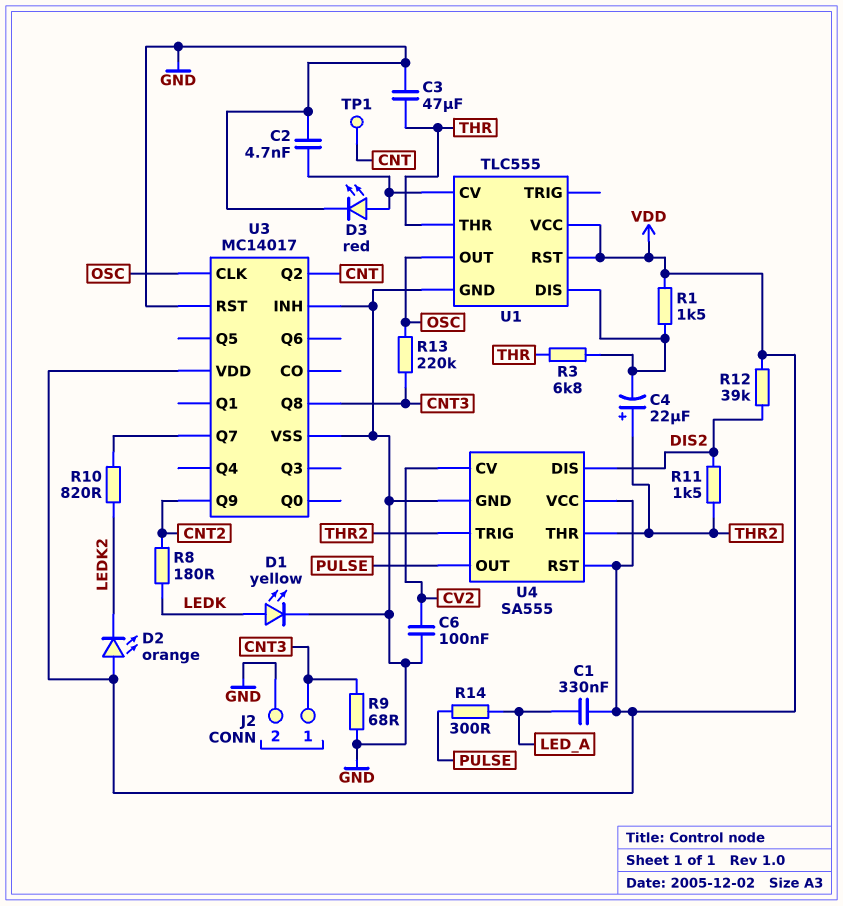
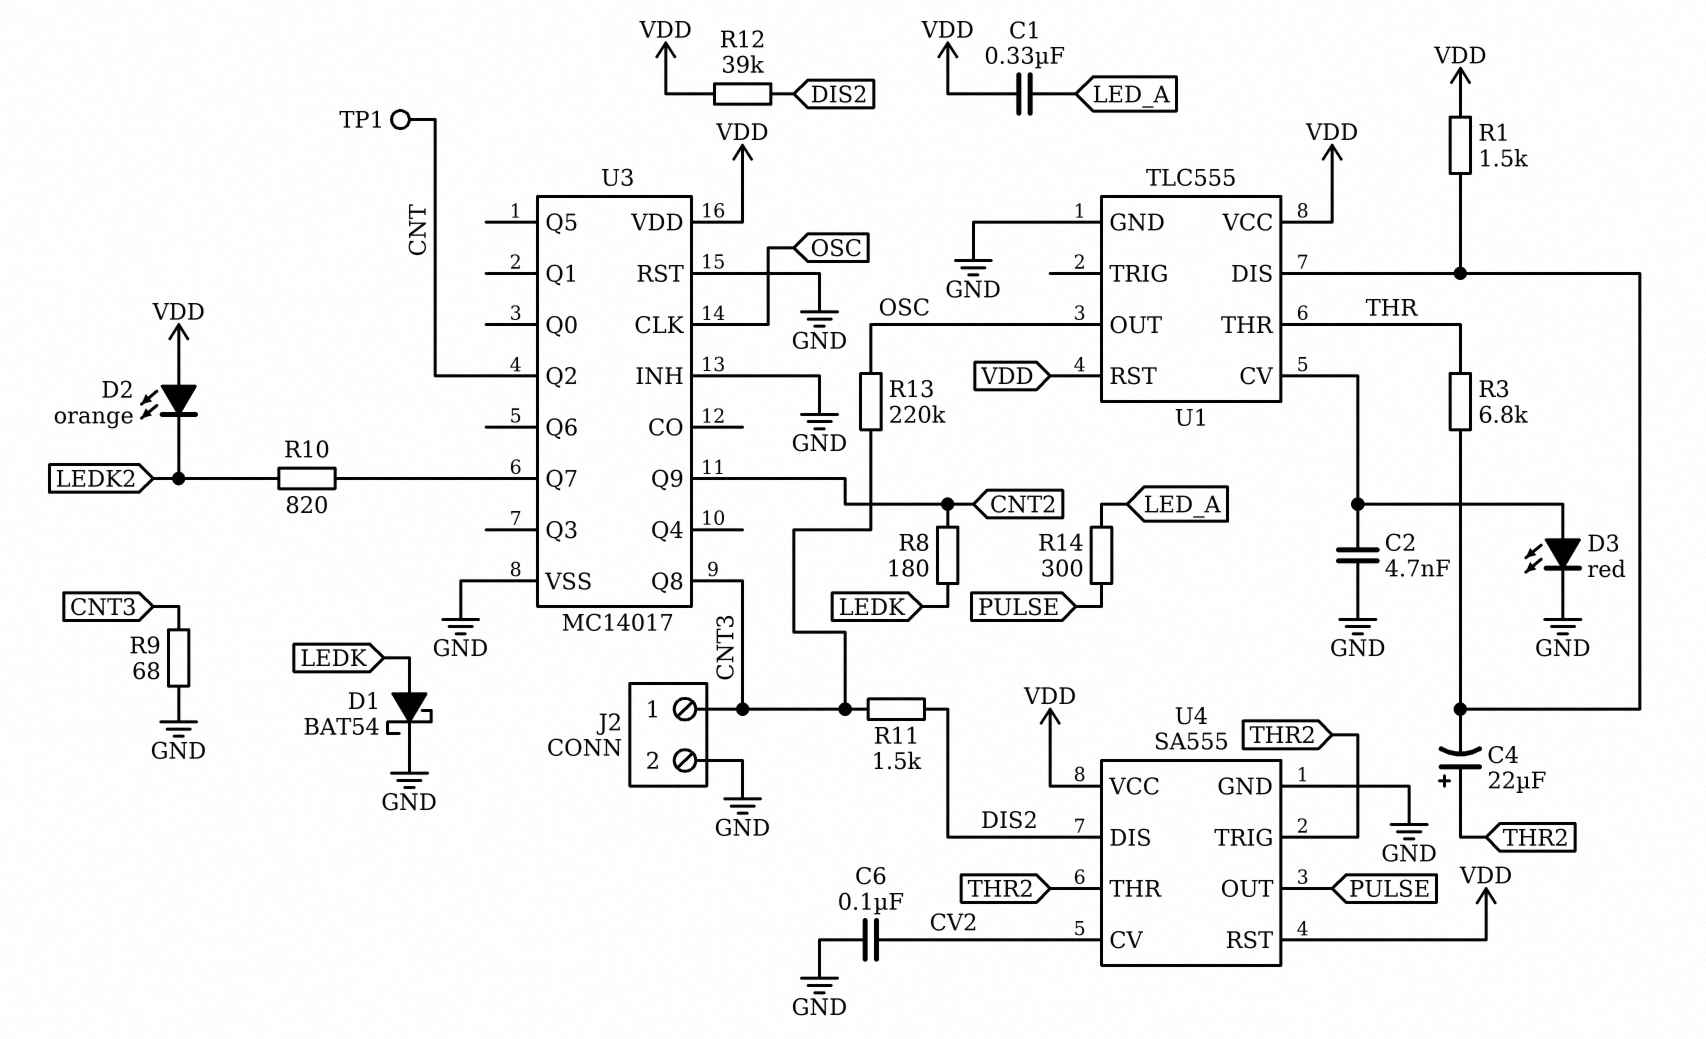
C3: 47uF (GND, THR) -> none
D1: LED yellow (A LEDK, K GND) -> schottky BAT54 (A LEDK, K GND)
R11: 1.5k (DIS2, THR2) -> 1.5k (CNT3, DIS2)

